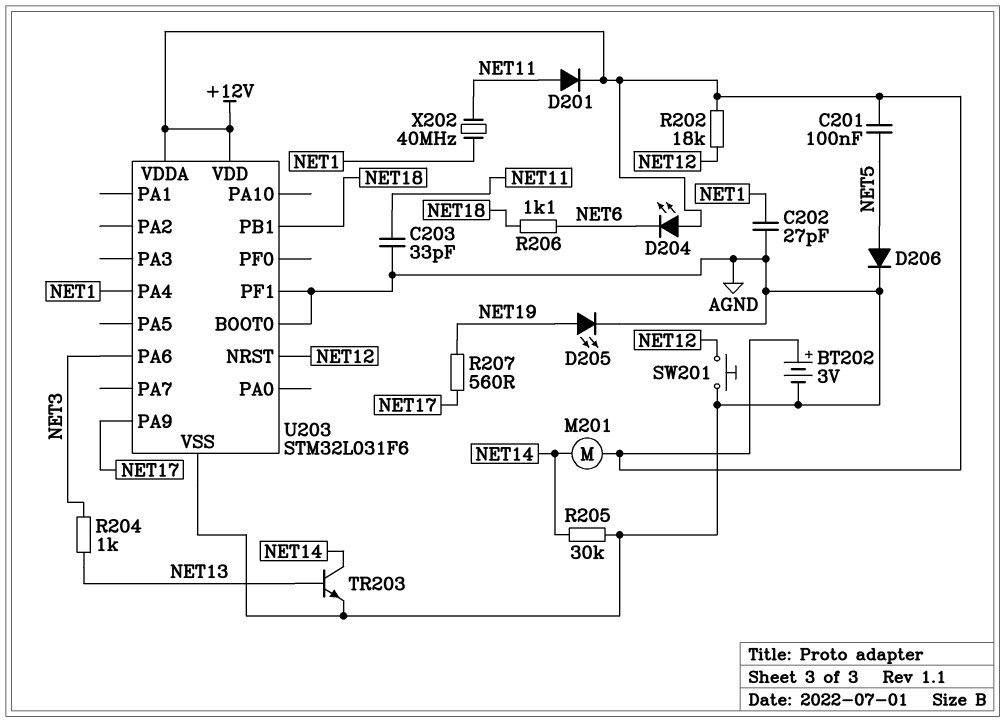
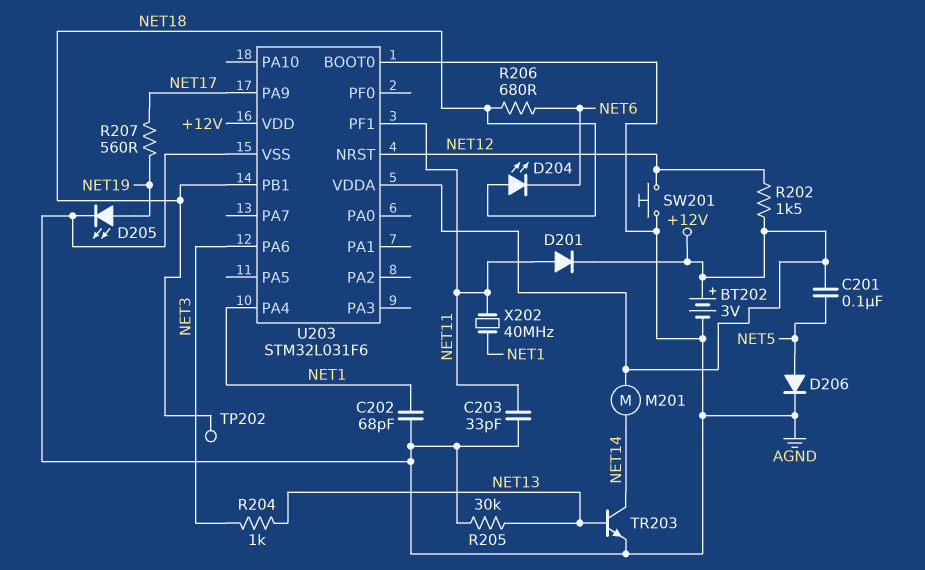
C202: 27pF (AGND, NET1) -> 68pF (AGND, NET1)
D204: LED (A +12V, K NET6) -> LED (A NET18, K NET6)
R202: 18k (+12V, NET12) -> 1.5k (+12V, NET12)
R205: 30k (AGND, NET14) -> 30k (AGND, NET13)
R206: 1.1k (NET6, NET18) -> 680 (NET6, NET18)
TP202: none -> test point (NET18)
U203 pin PF1: AGND -> NET11

